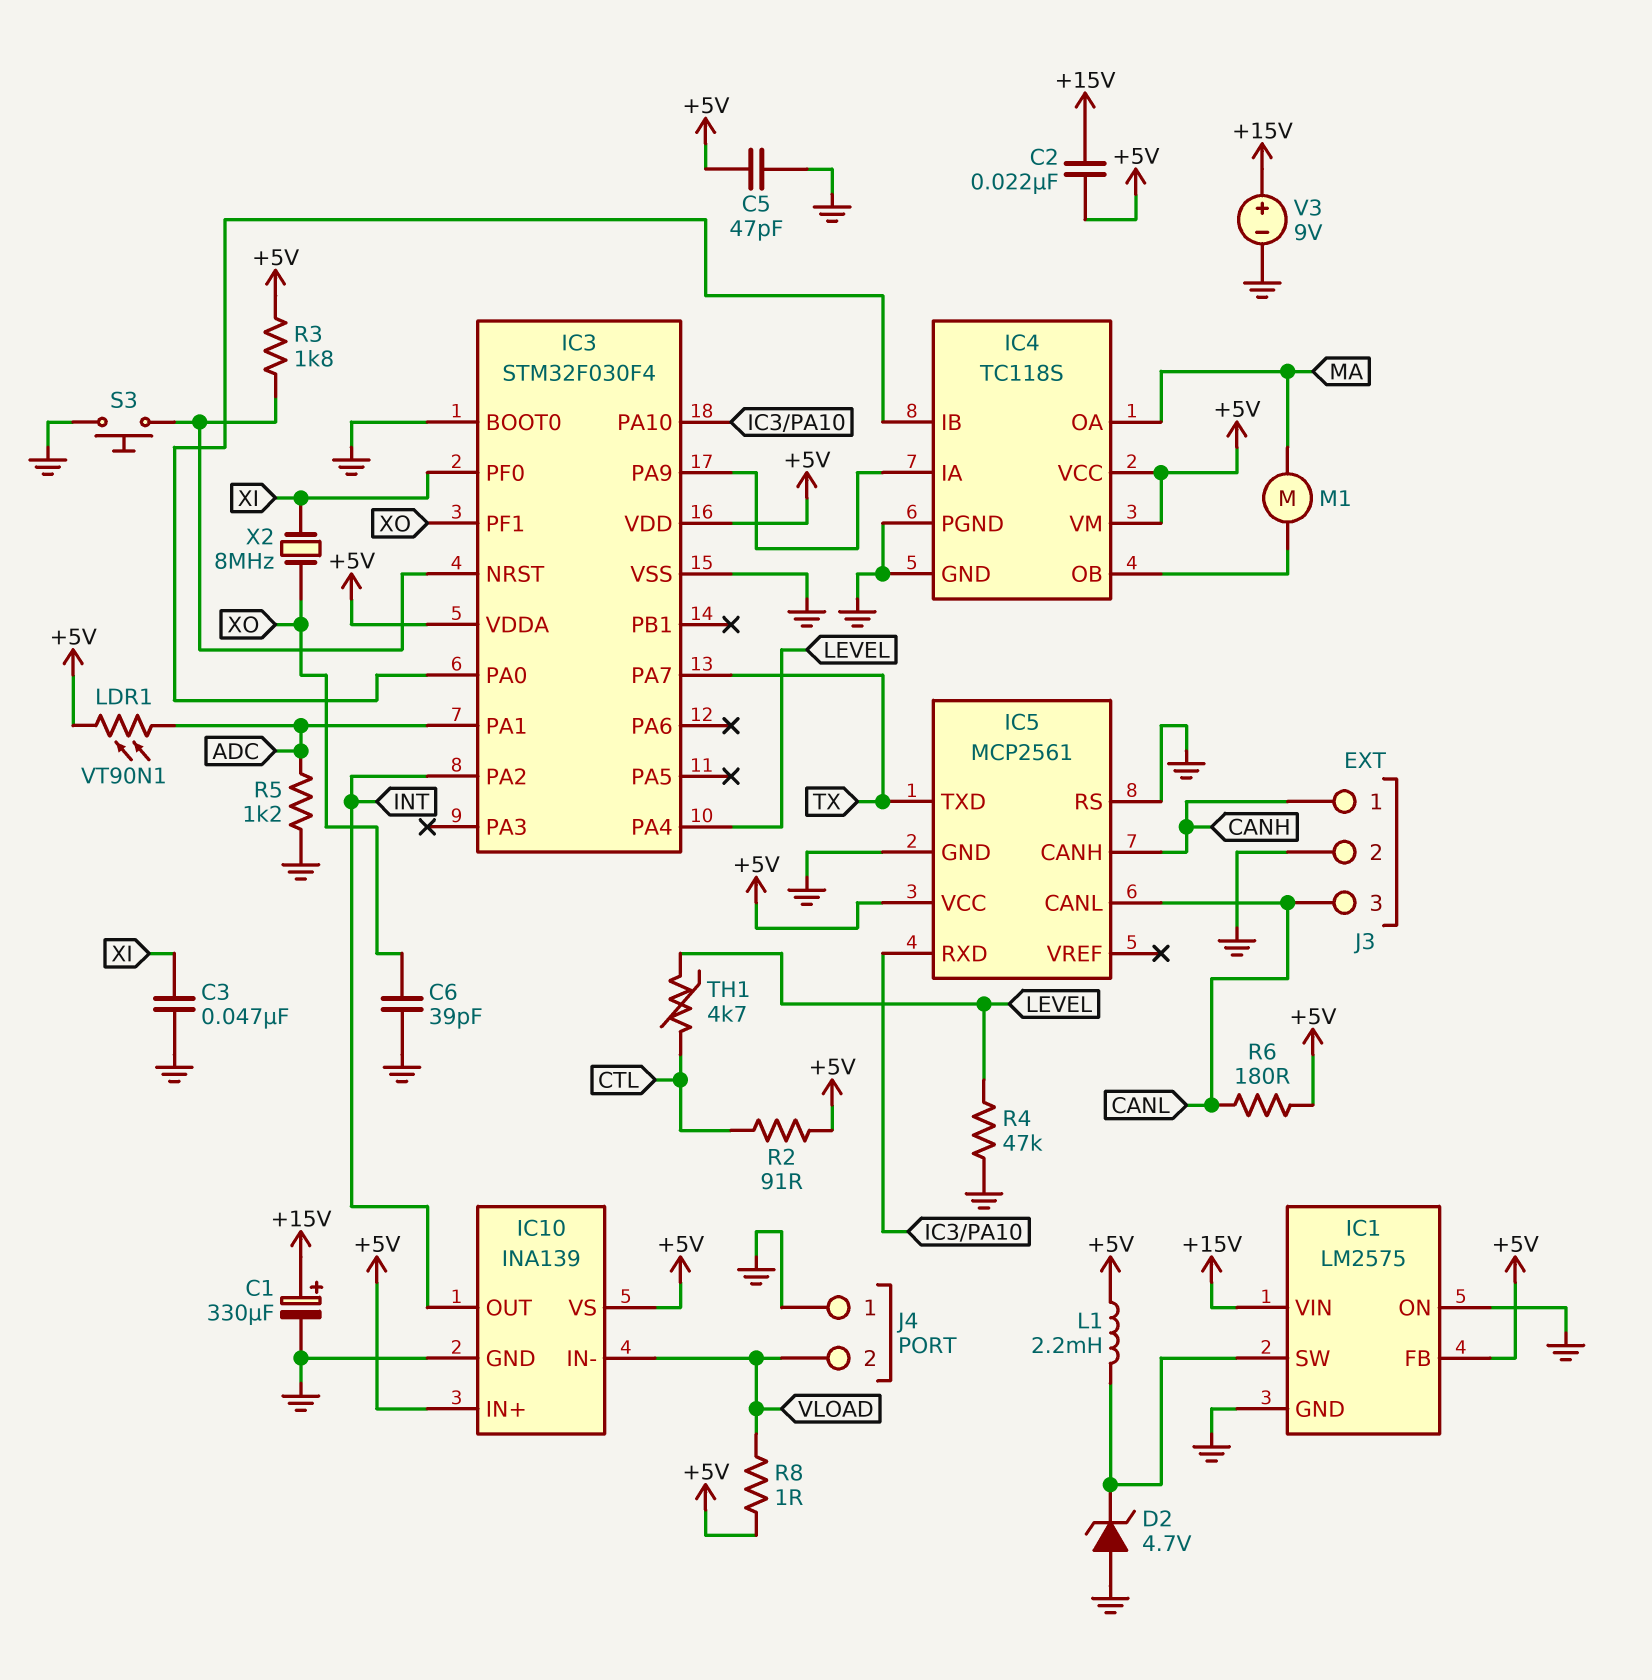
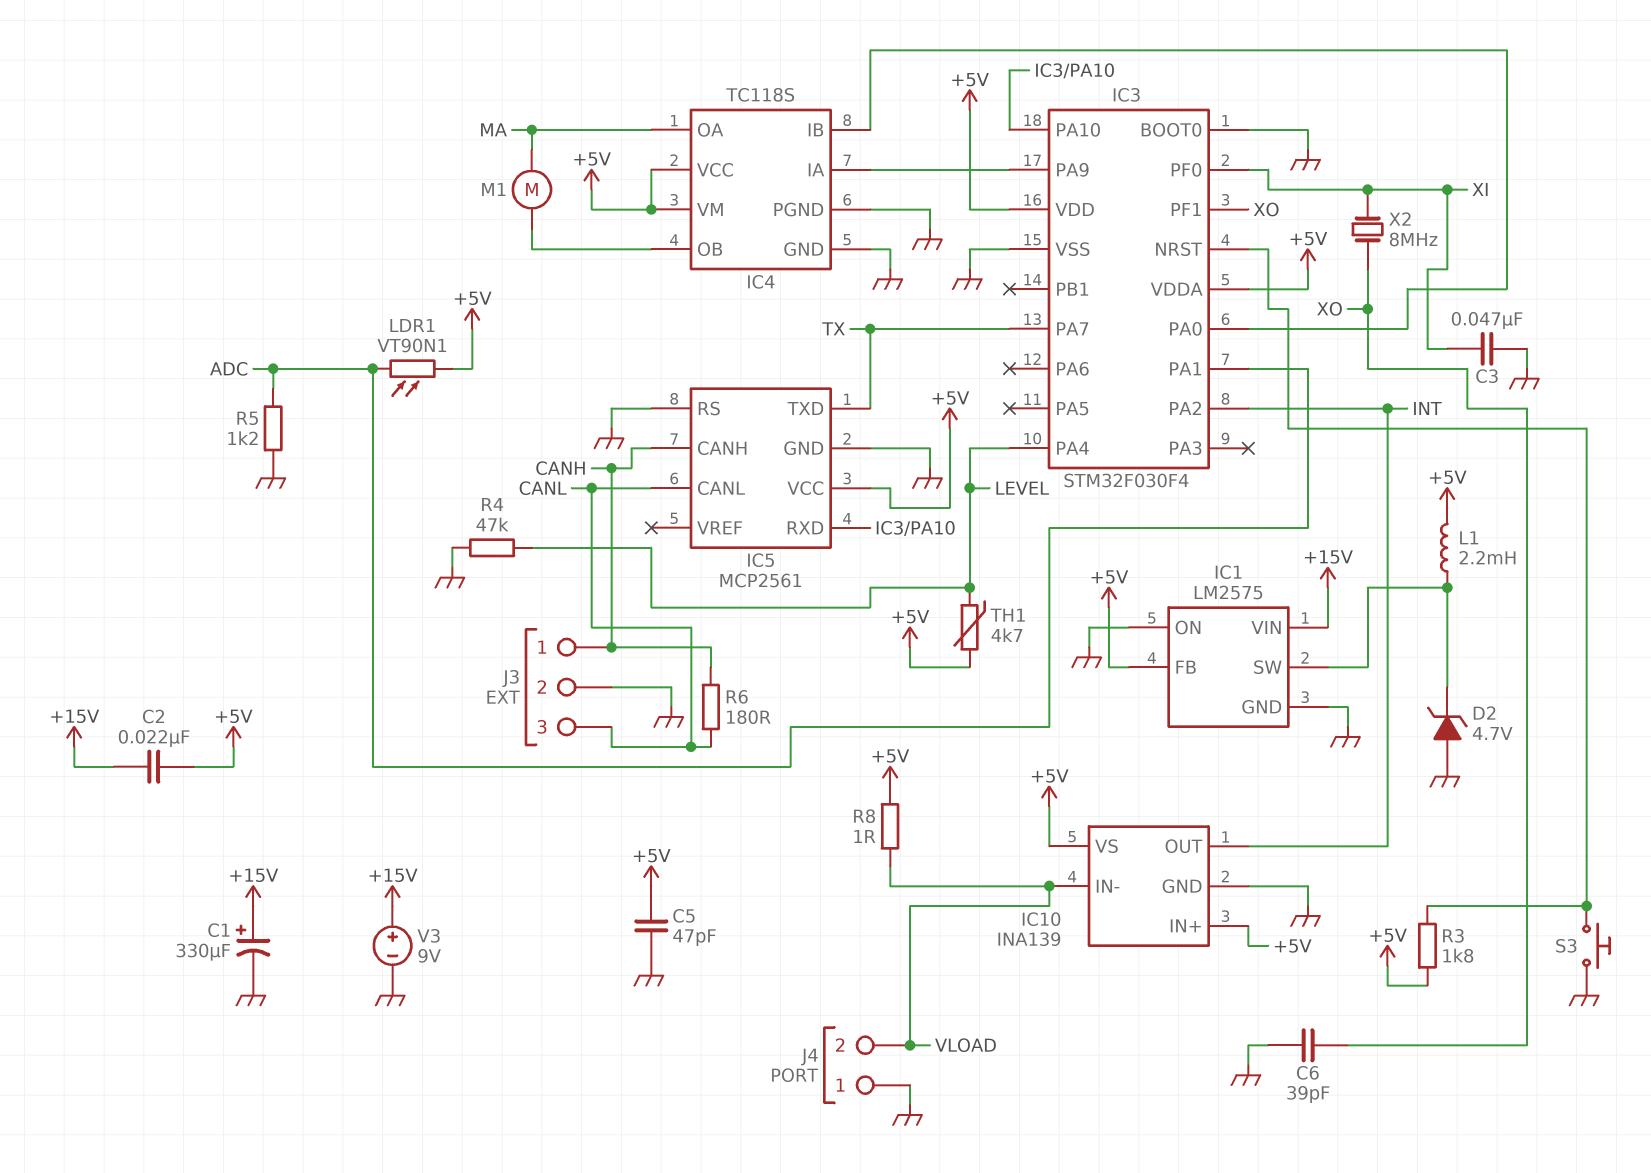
R2: 91 (+5V, CTL) -> none
R6: 180 (+5V, CANL) -> 180 (CANH, CANL)
TH1: 4.7k (CTL, LEVEL) -> 4.7k (+5V, LEVEL)

